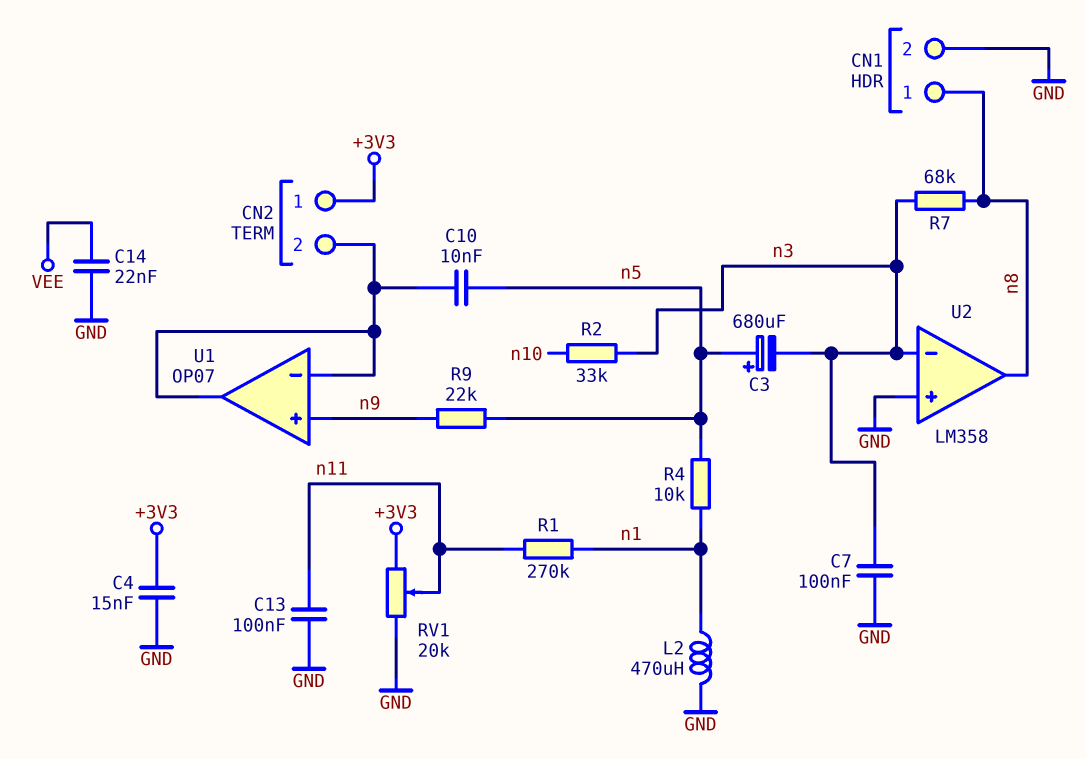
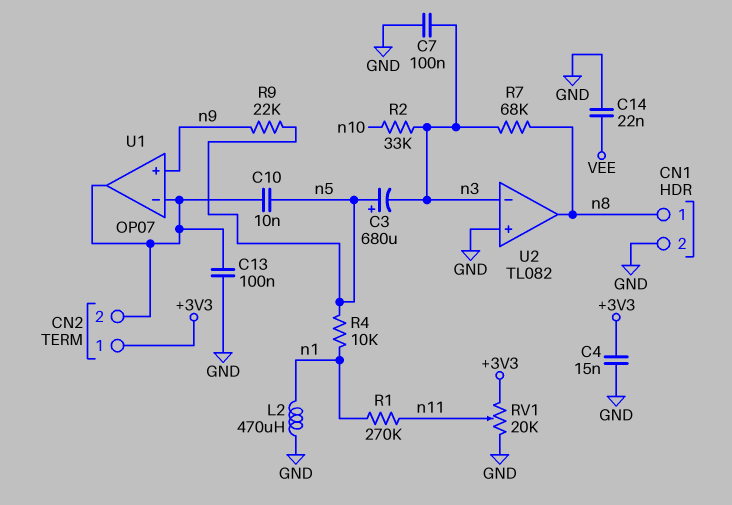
C13: 100nF (GND, n11) -> 100nF (CN2/2, GND)
U2: LM358 -> TL082

